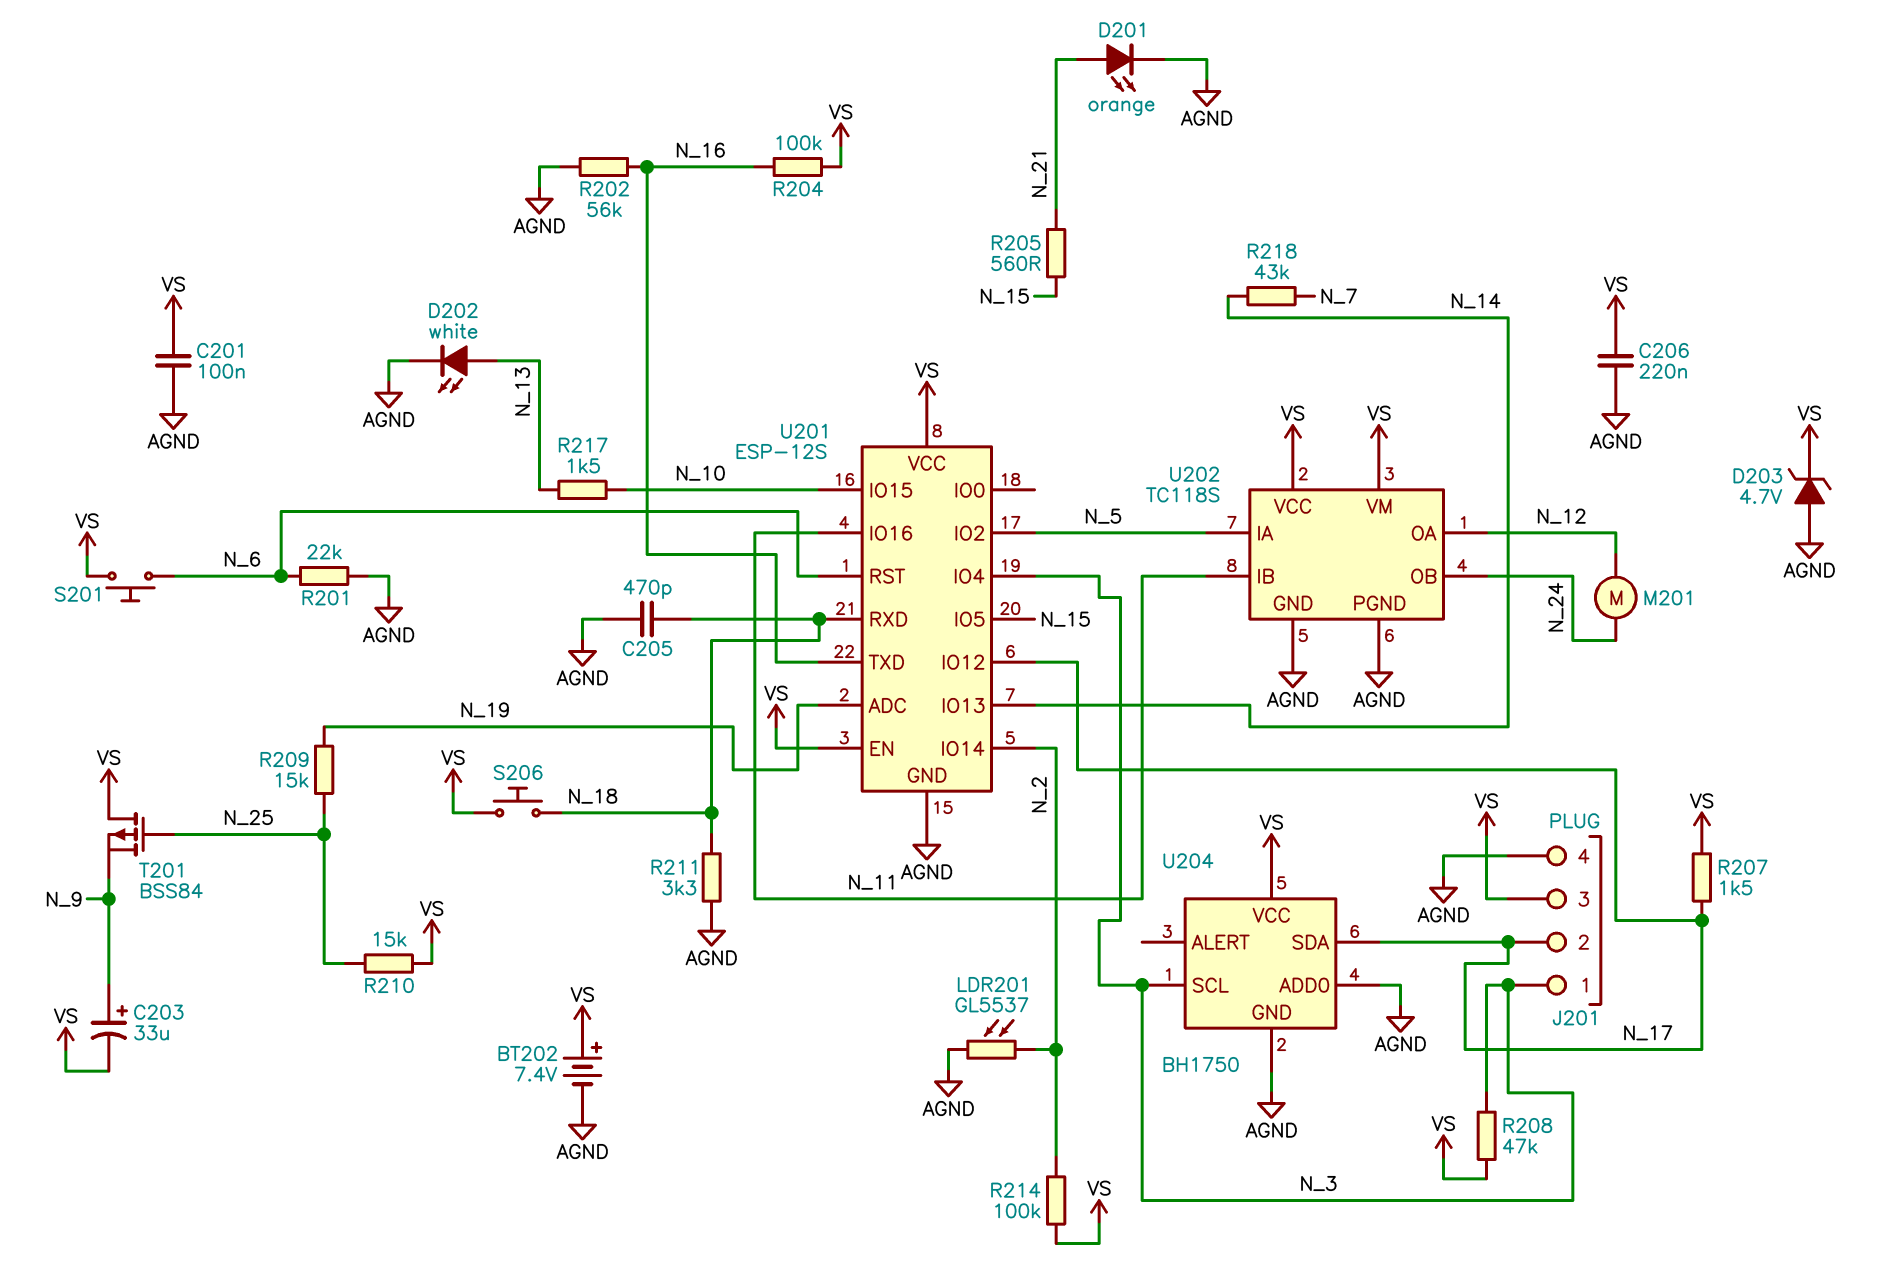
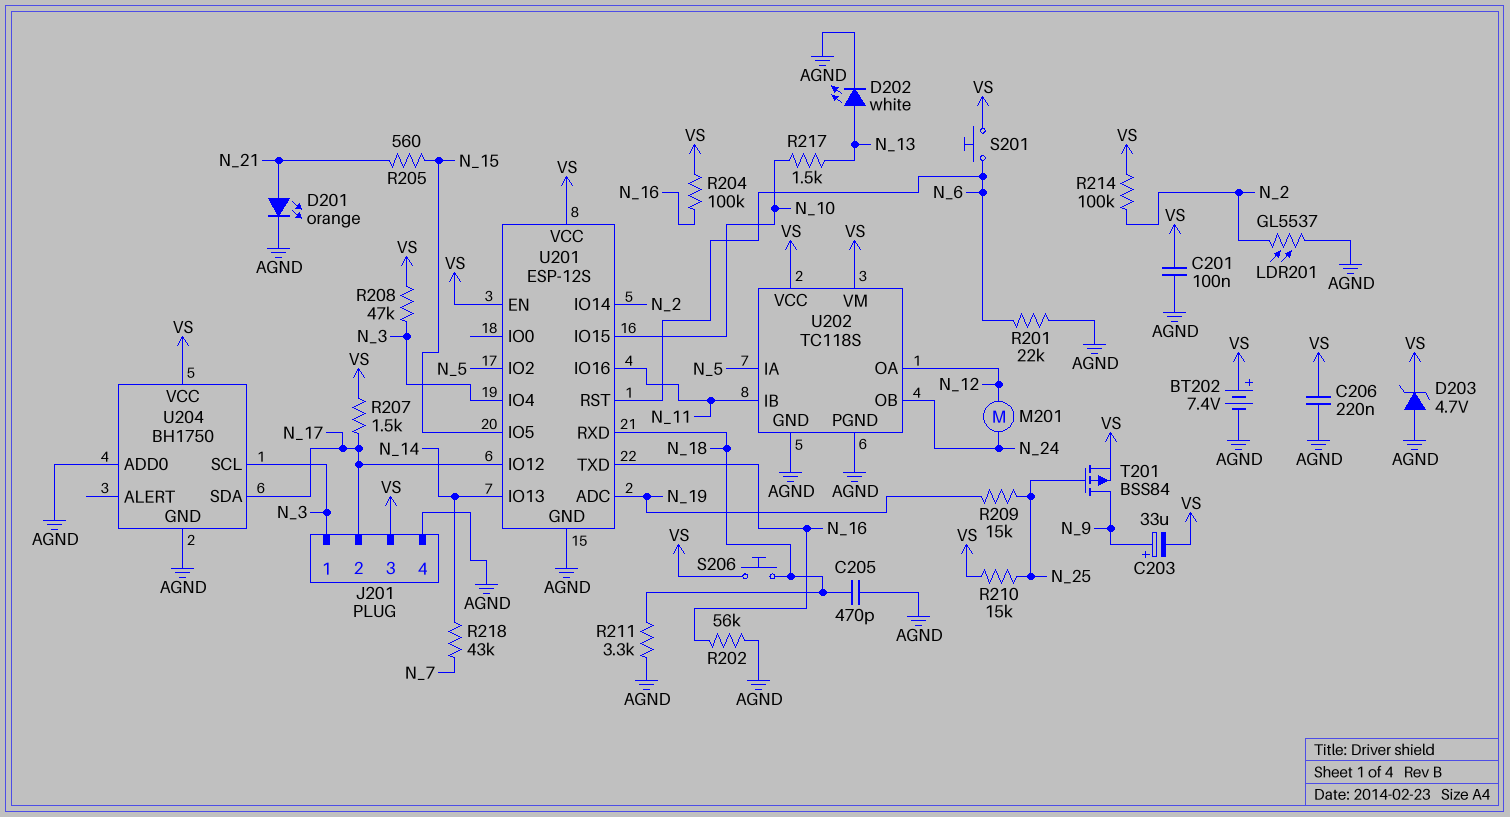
T201: PMOS BSS84 (G N_25, D VS, S N_9) -> PMOS BSS84 (G N_25, D N_9, S VS)

